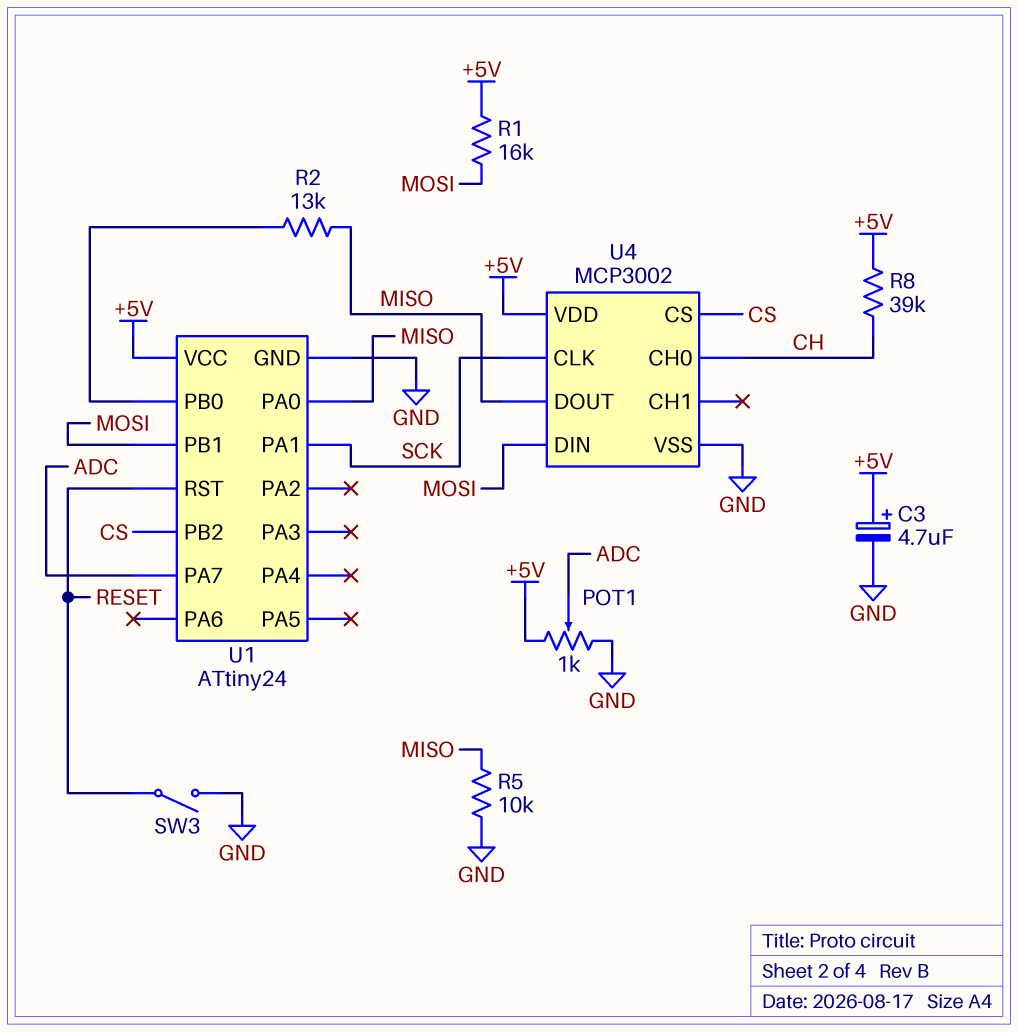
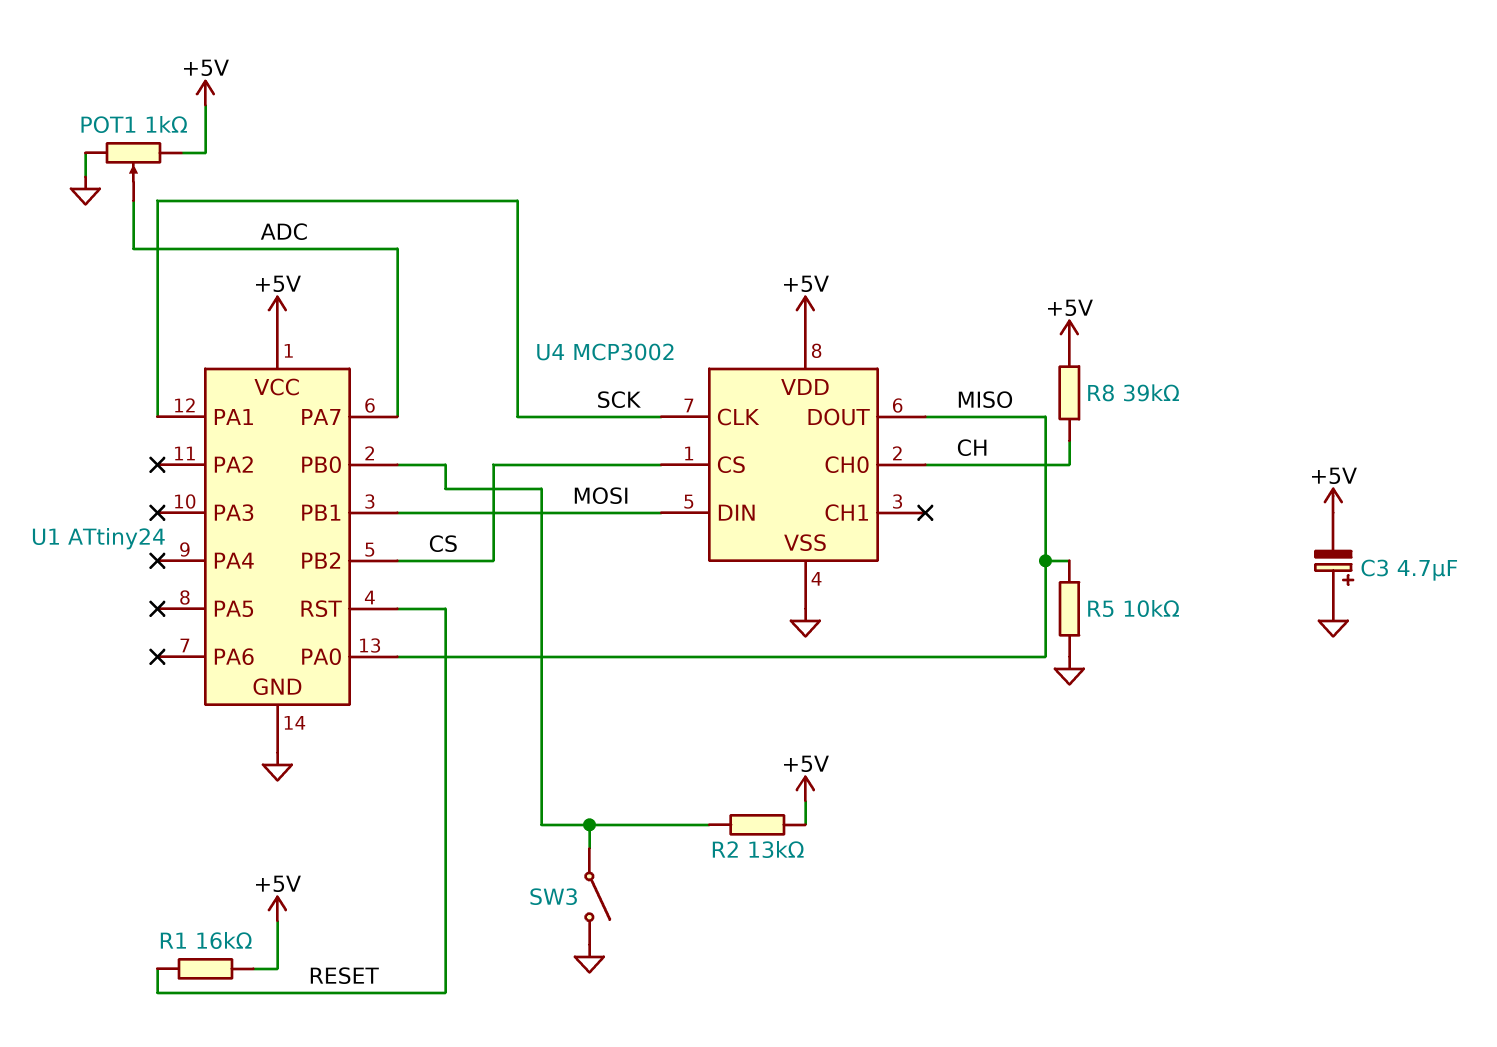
C3: 4.7uF (plus +5V, minus GND) -> 4.7uF (plus GND, minus +5V)
R1: 16k (+5V, MOSI) -> 16k (+5V, RESET)
R2: 13k (MISO, U1/PB0) -> 13k (+5V, U1/PB0)
SW3: switch (GND, RESET) -> switch (GND, U1/PB0)

